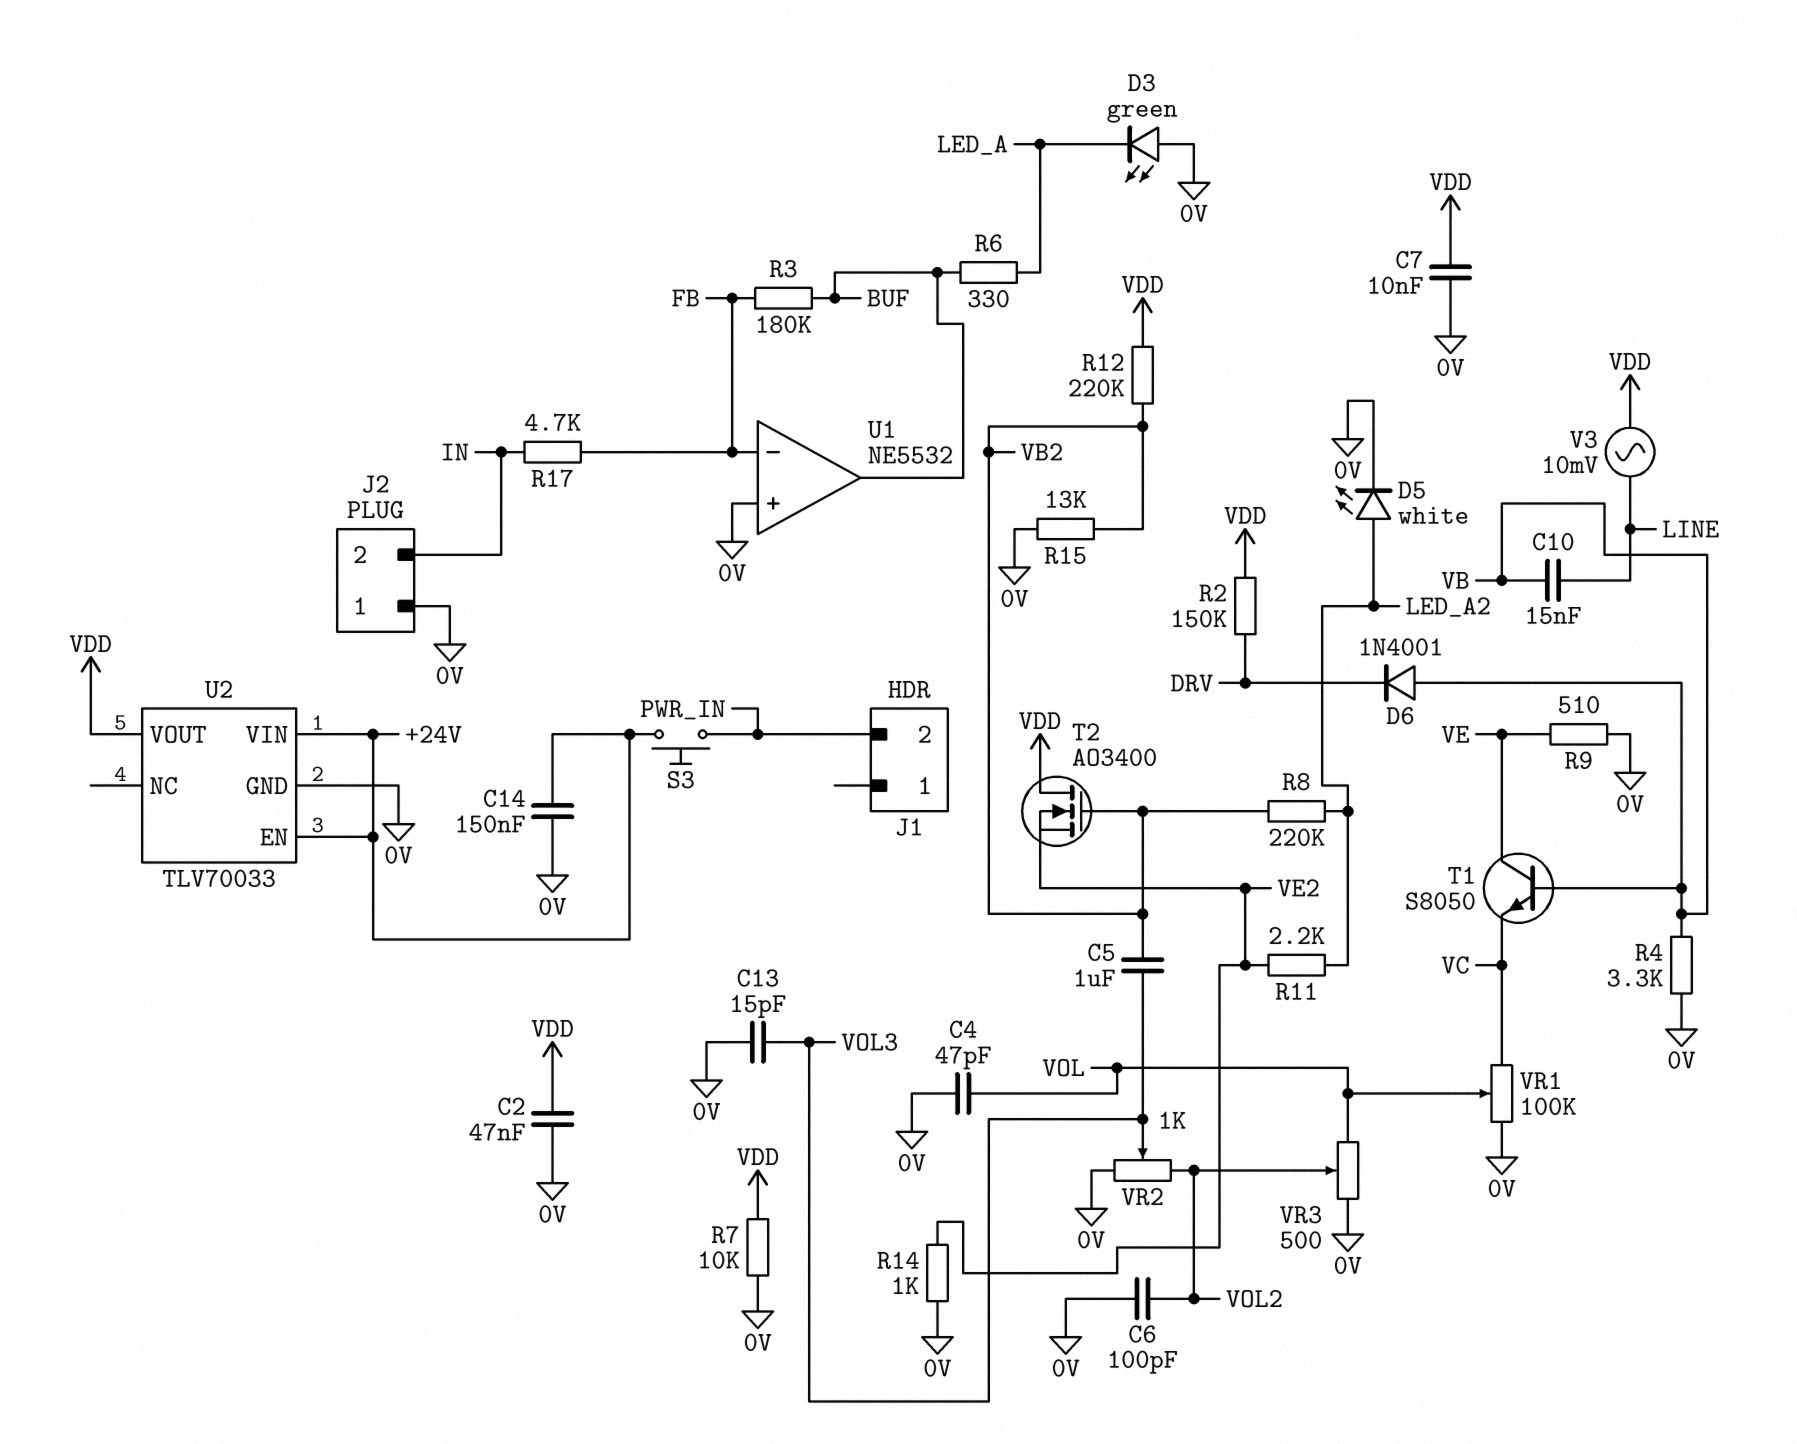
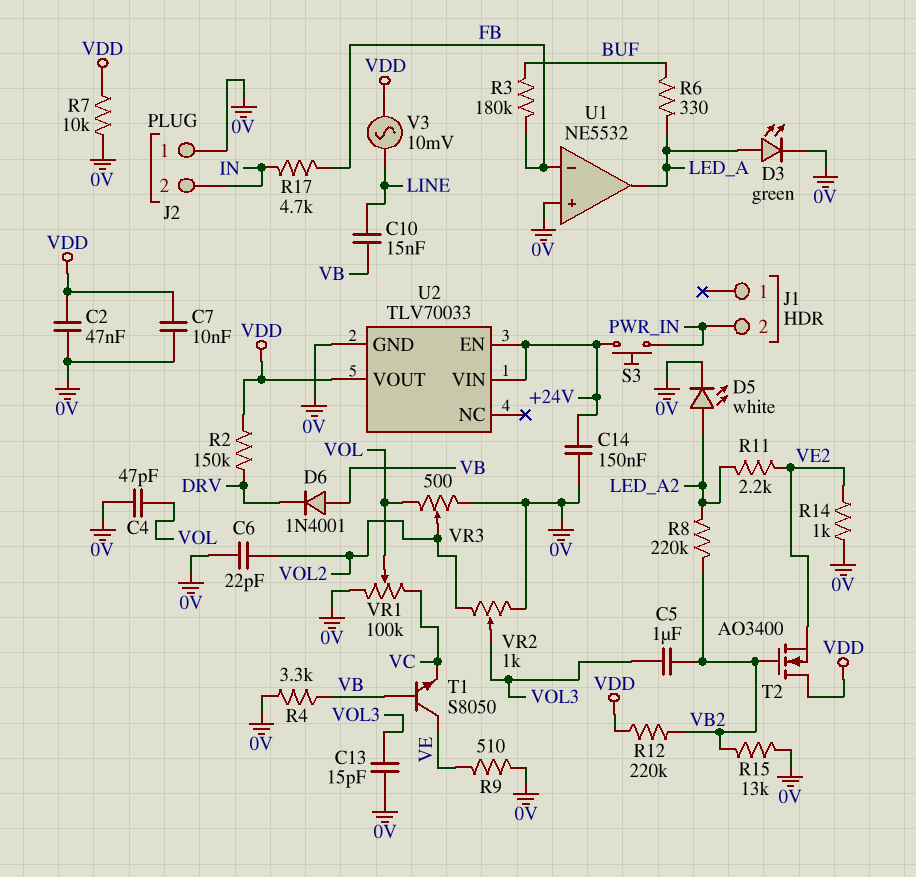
C6: 100pF (0V, VOL2) -> 22pF (0V, VOL2)
D3: LED green (A 0V, K LED_A) -> LED green (A LED_A, K 0V)
U1 pin out: BUF -> LED_A

